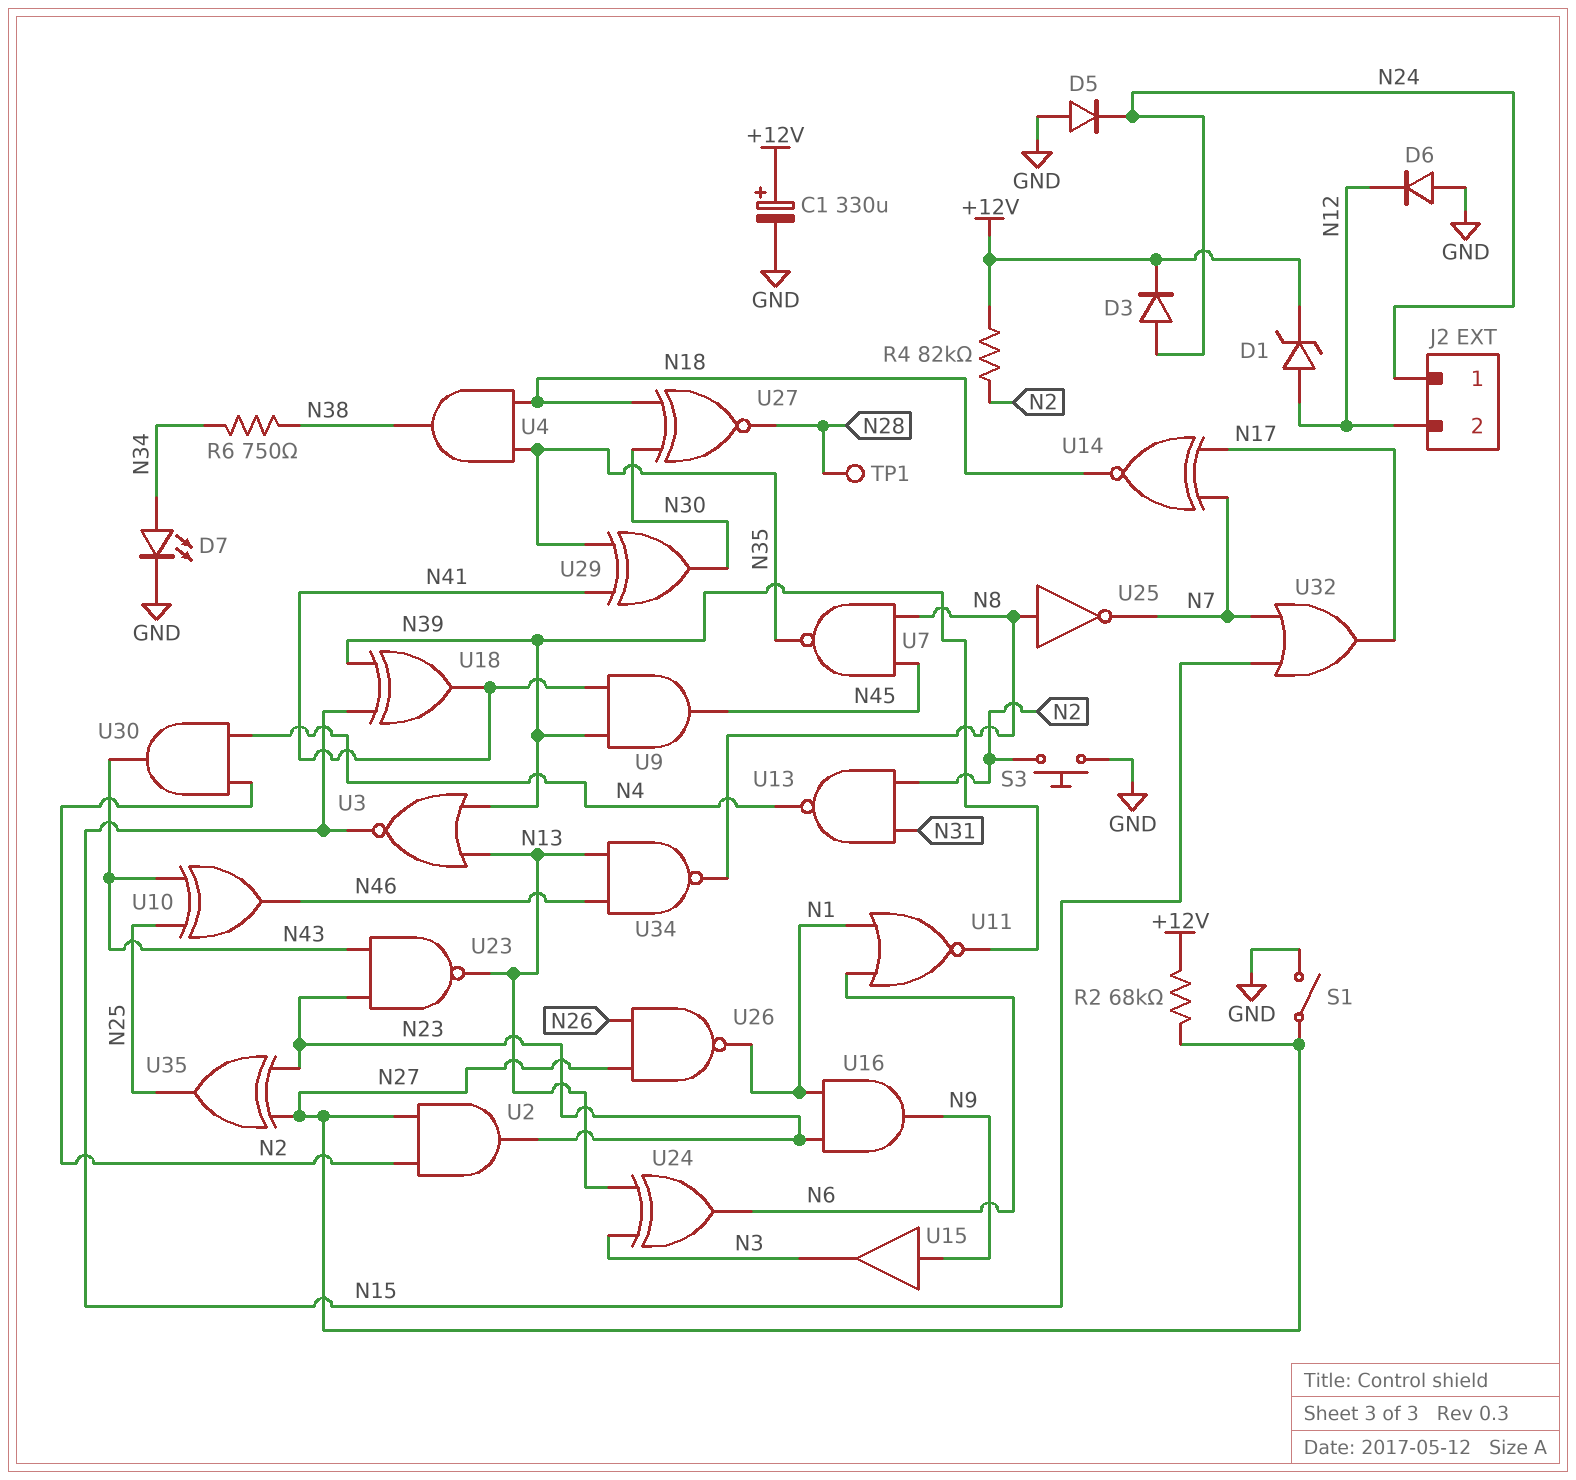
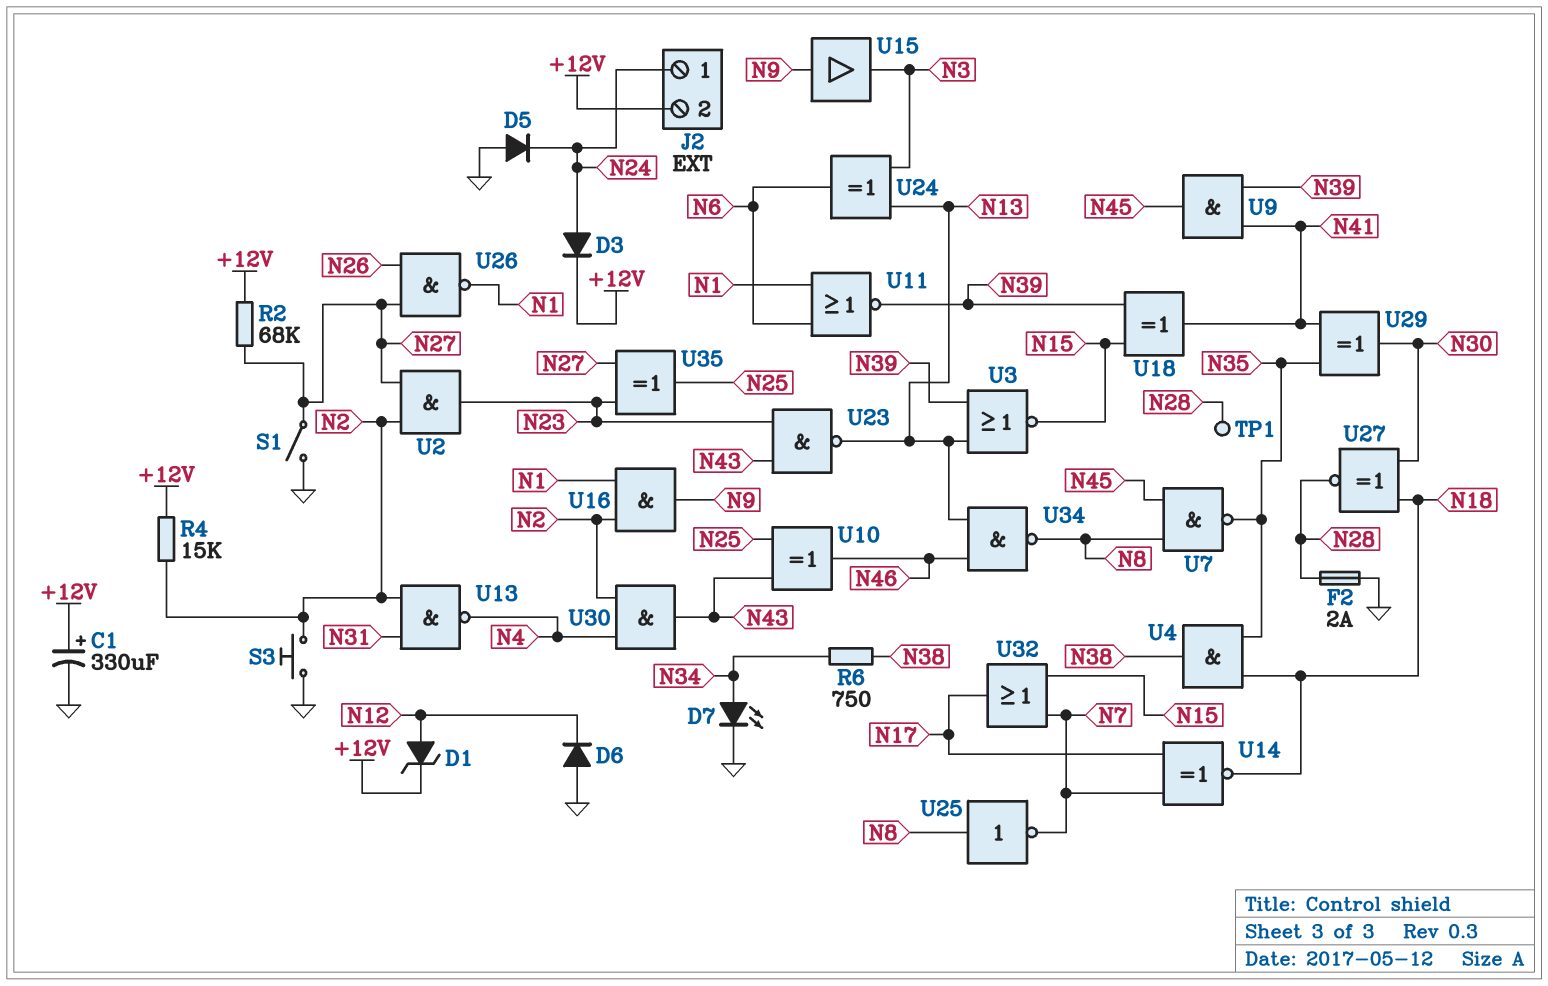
F2: none -> 2A (GND, N28)
J2 pin 2: N12 -> +12V
R4: 82k (+12V, N2) -> 15k (+12V, N2)
U16: AND (in N1, in N23, out N9) -> AND (in N1, in N2, out N9)

